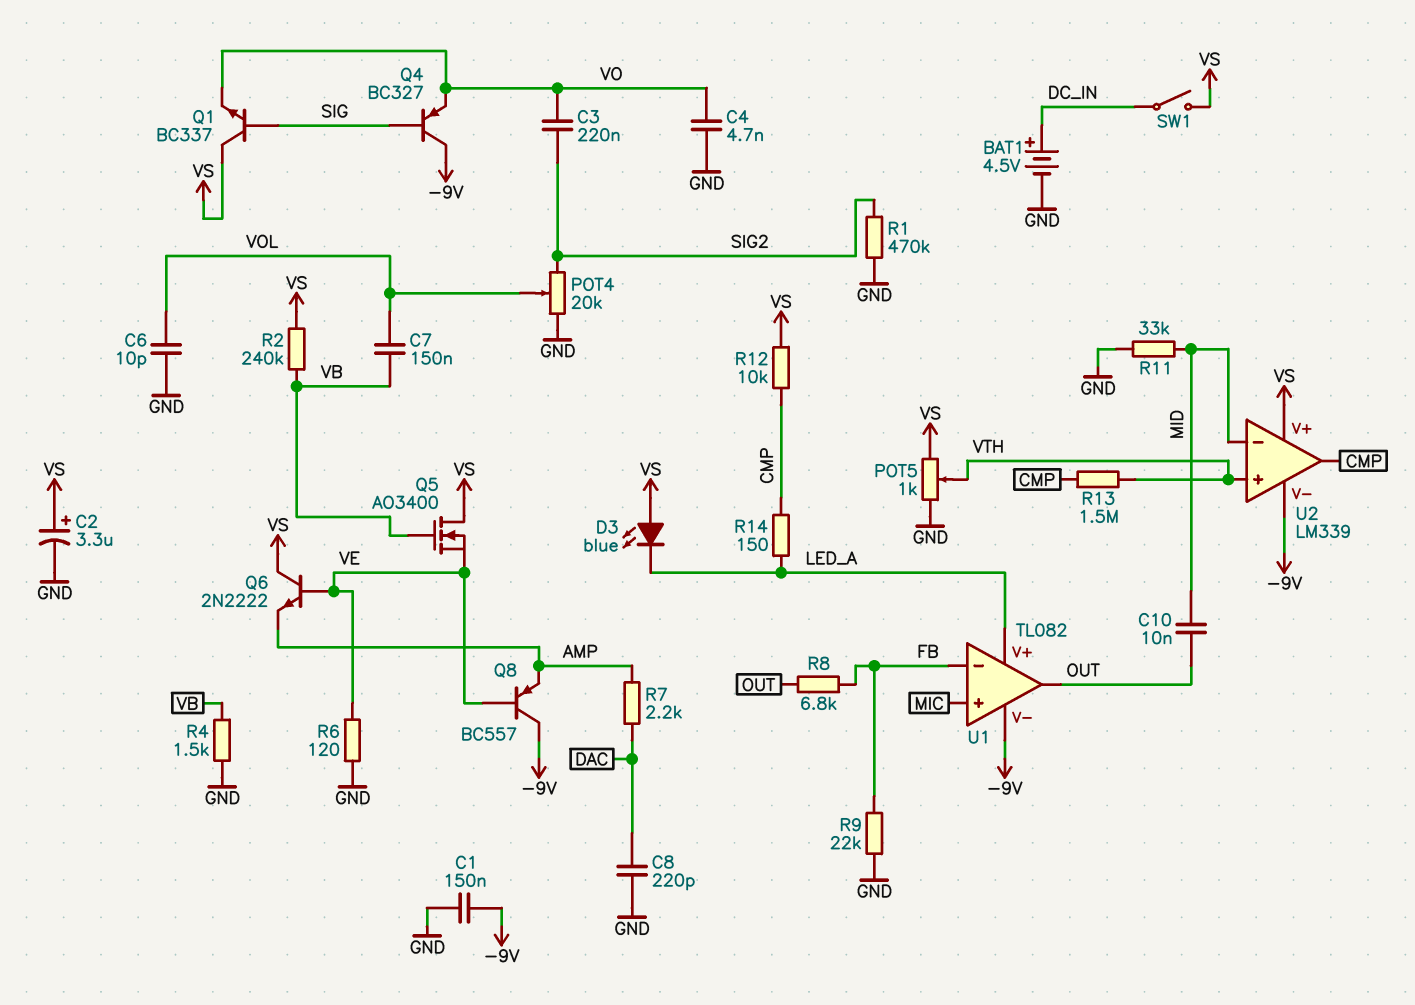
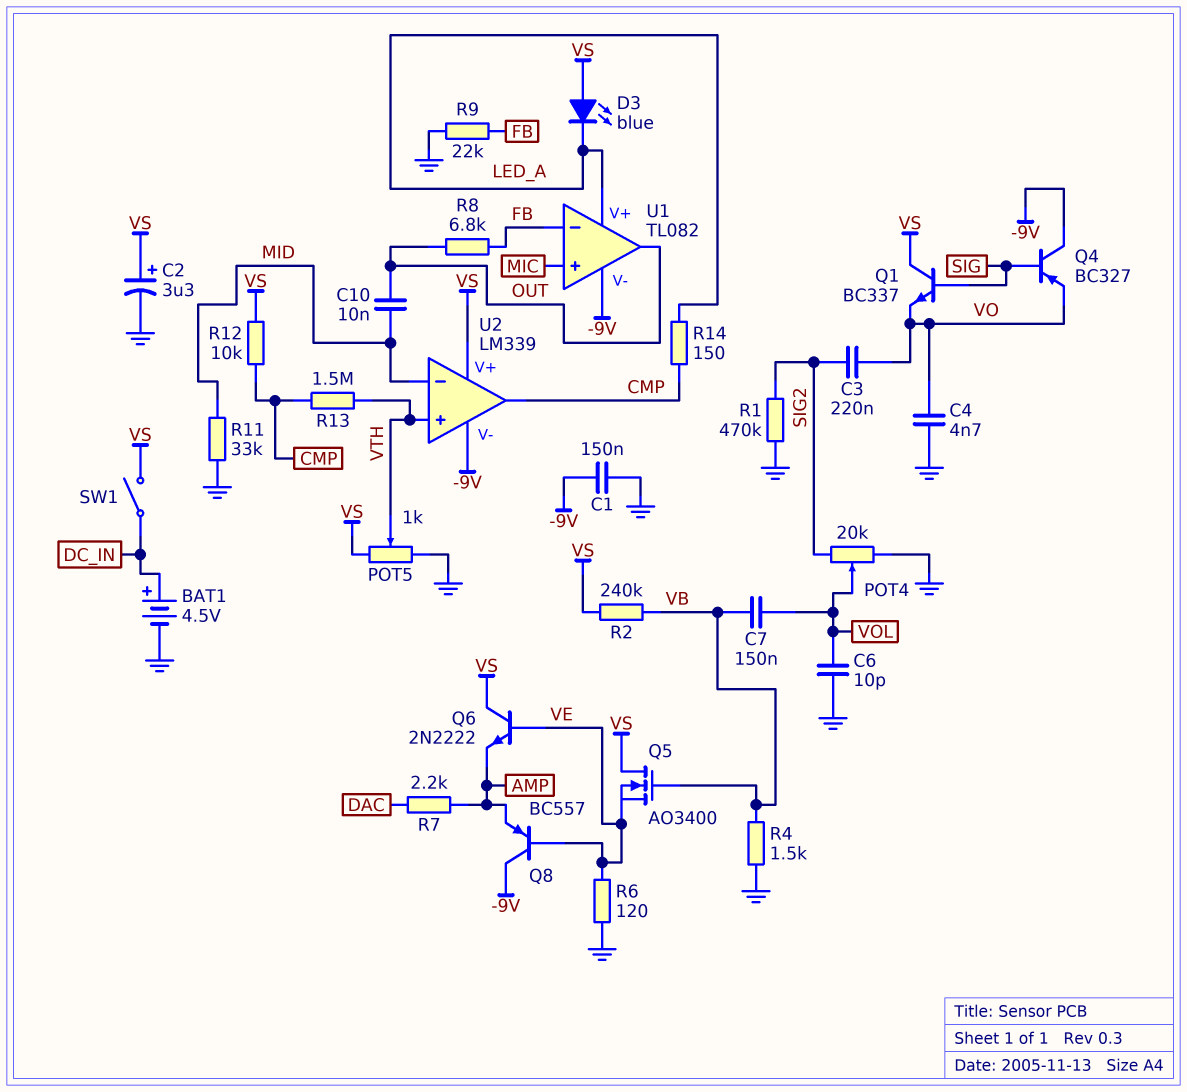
C8: 220pF (DAC, GND) -> none

